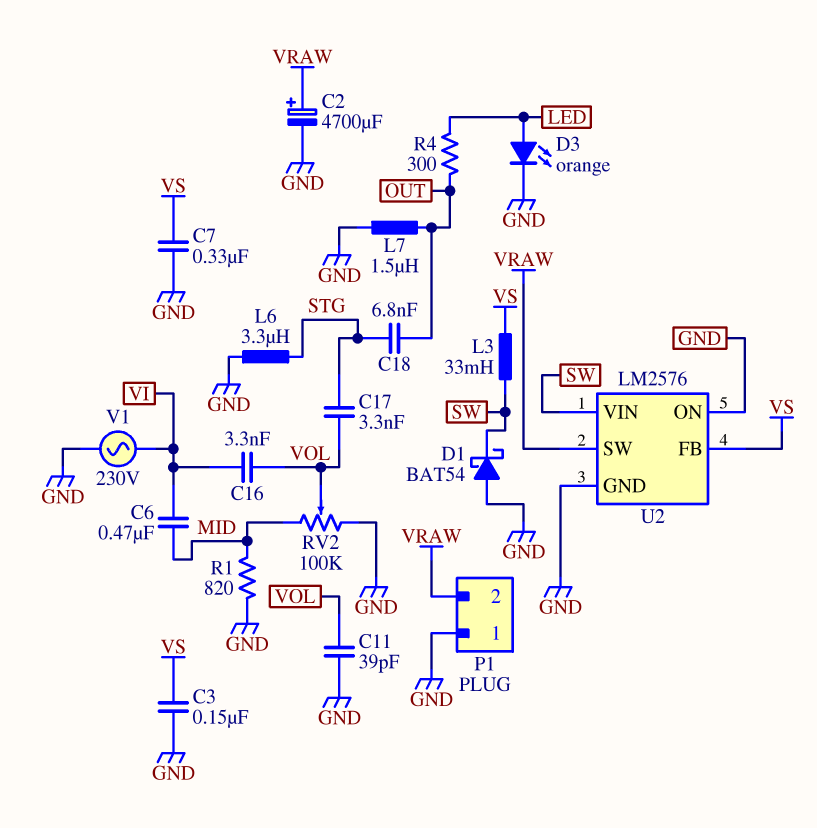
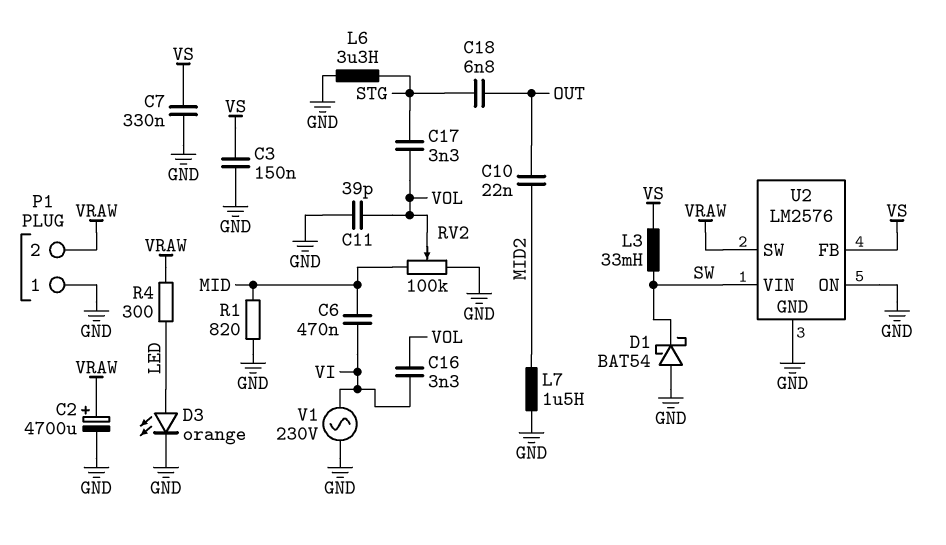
C10: none -> 22nF (MID2, OUT)
L7: 1.5uH (GND, OUT) -> 1.5uH (GND, MID2)
R4: 300 (LED, OUT) -> 300 (LED, VRAW)

